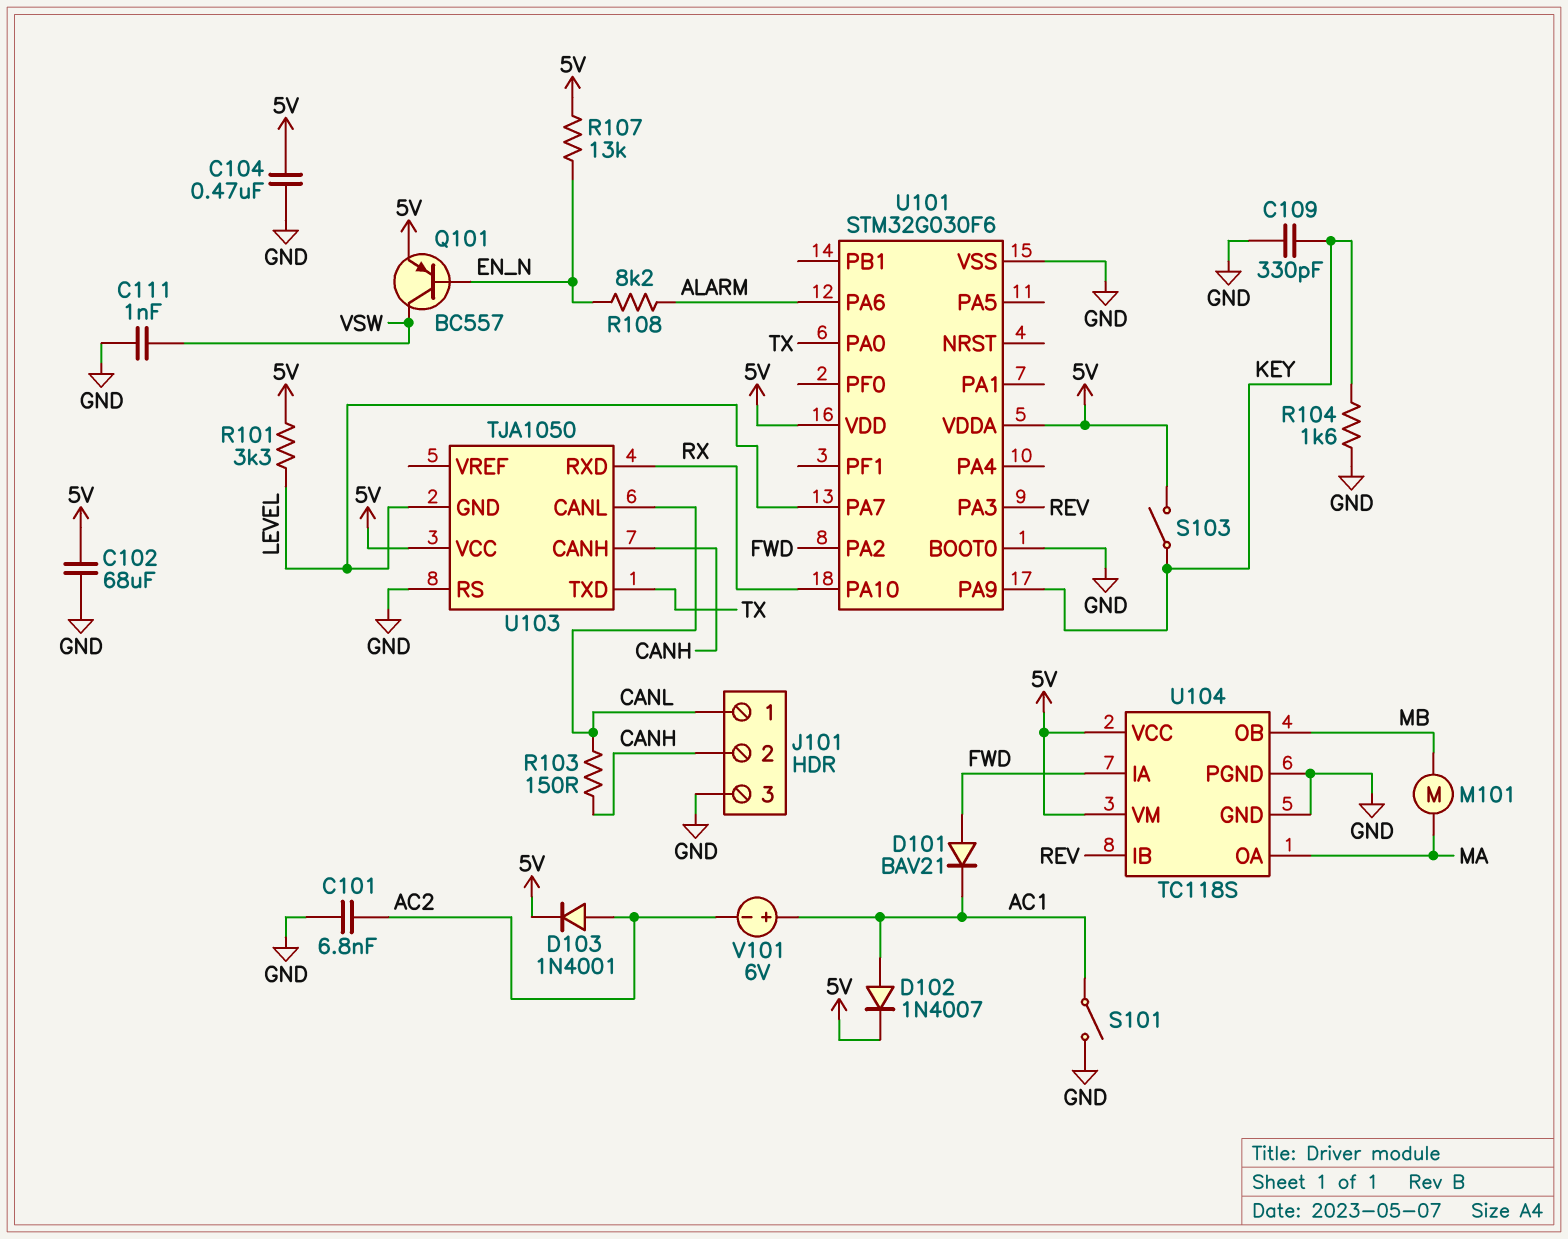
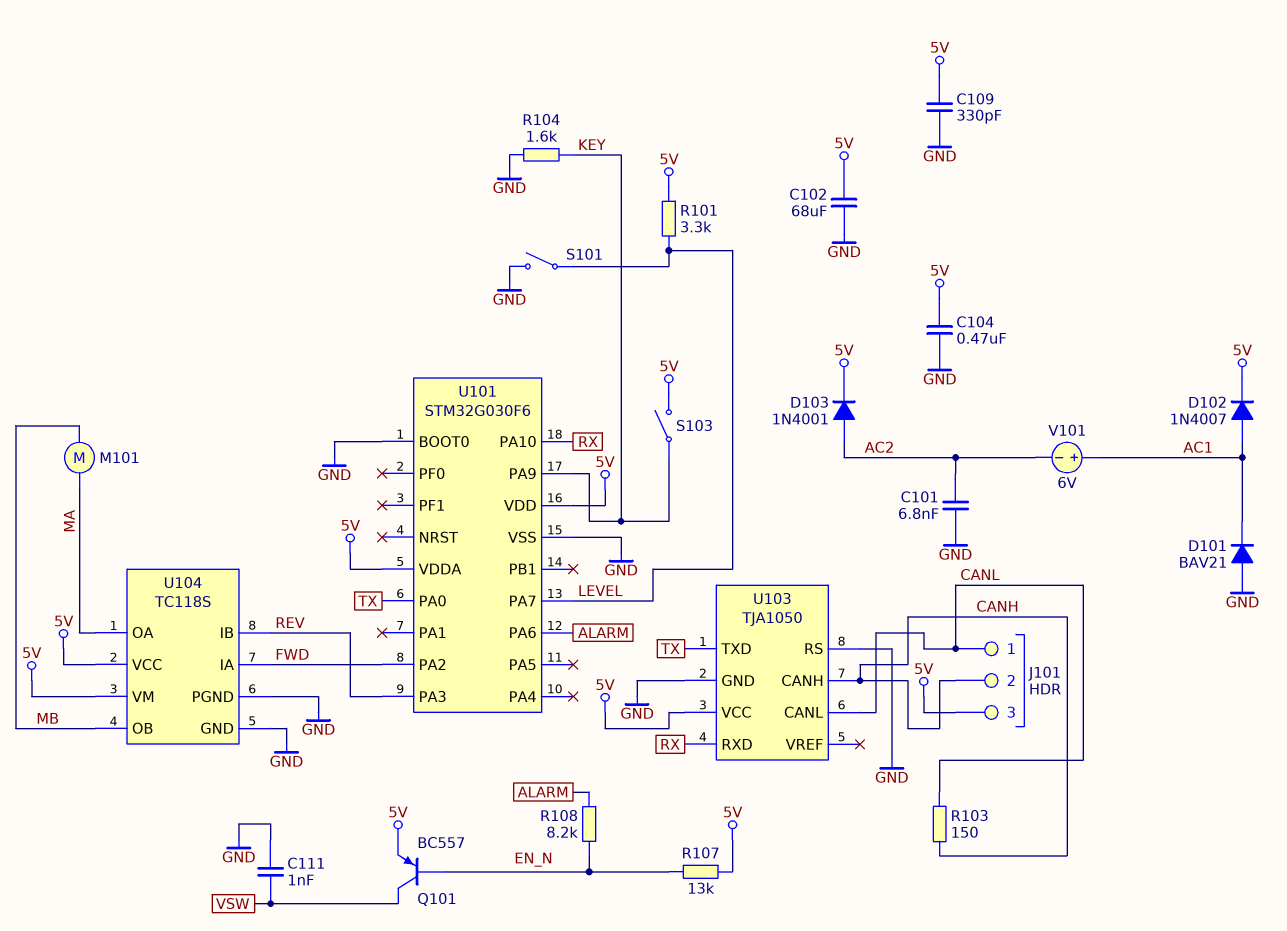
C109: 330pF (GND, KEY) -> 330pF (5V, GND)
D101: diode BAV21 (A FWD, K AC1) -> diode BAV21 (A GND, K AC1)
J101 pin 3: GND -> 5V
S101: switch (AC1, GND) -> switch (GND, LEVEL)
U103 pin GND: LEVEL -> GND

